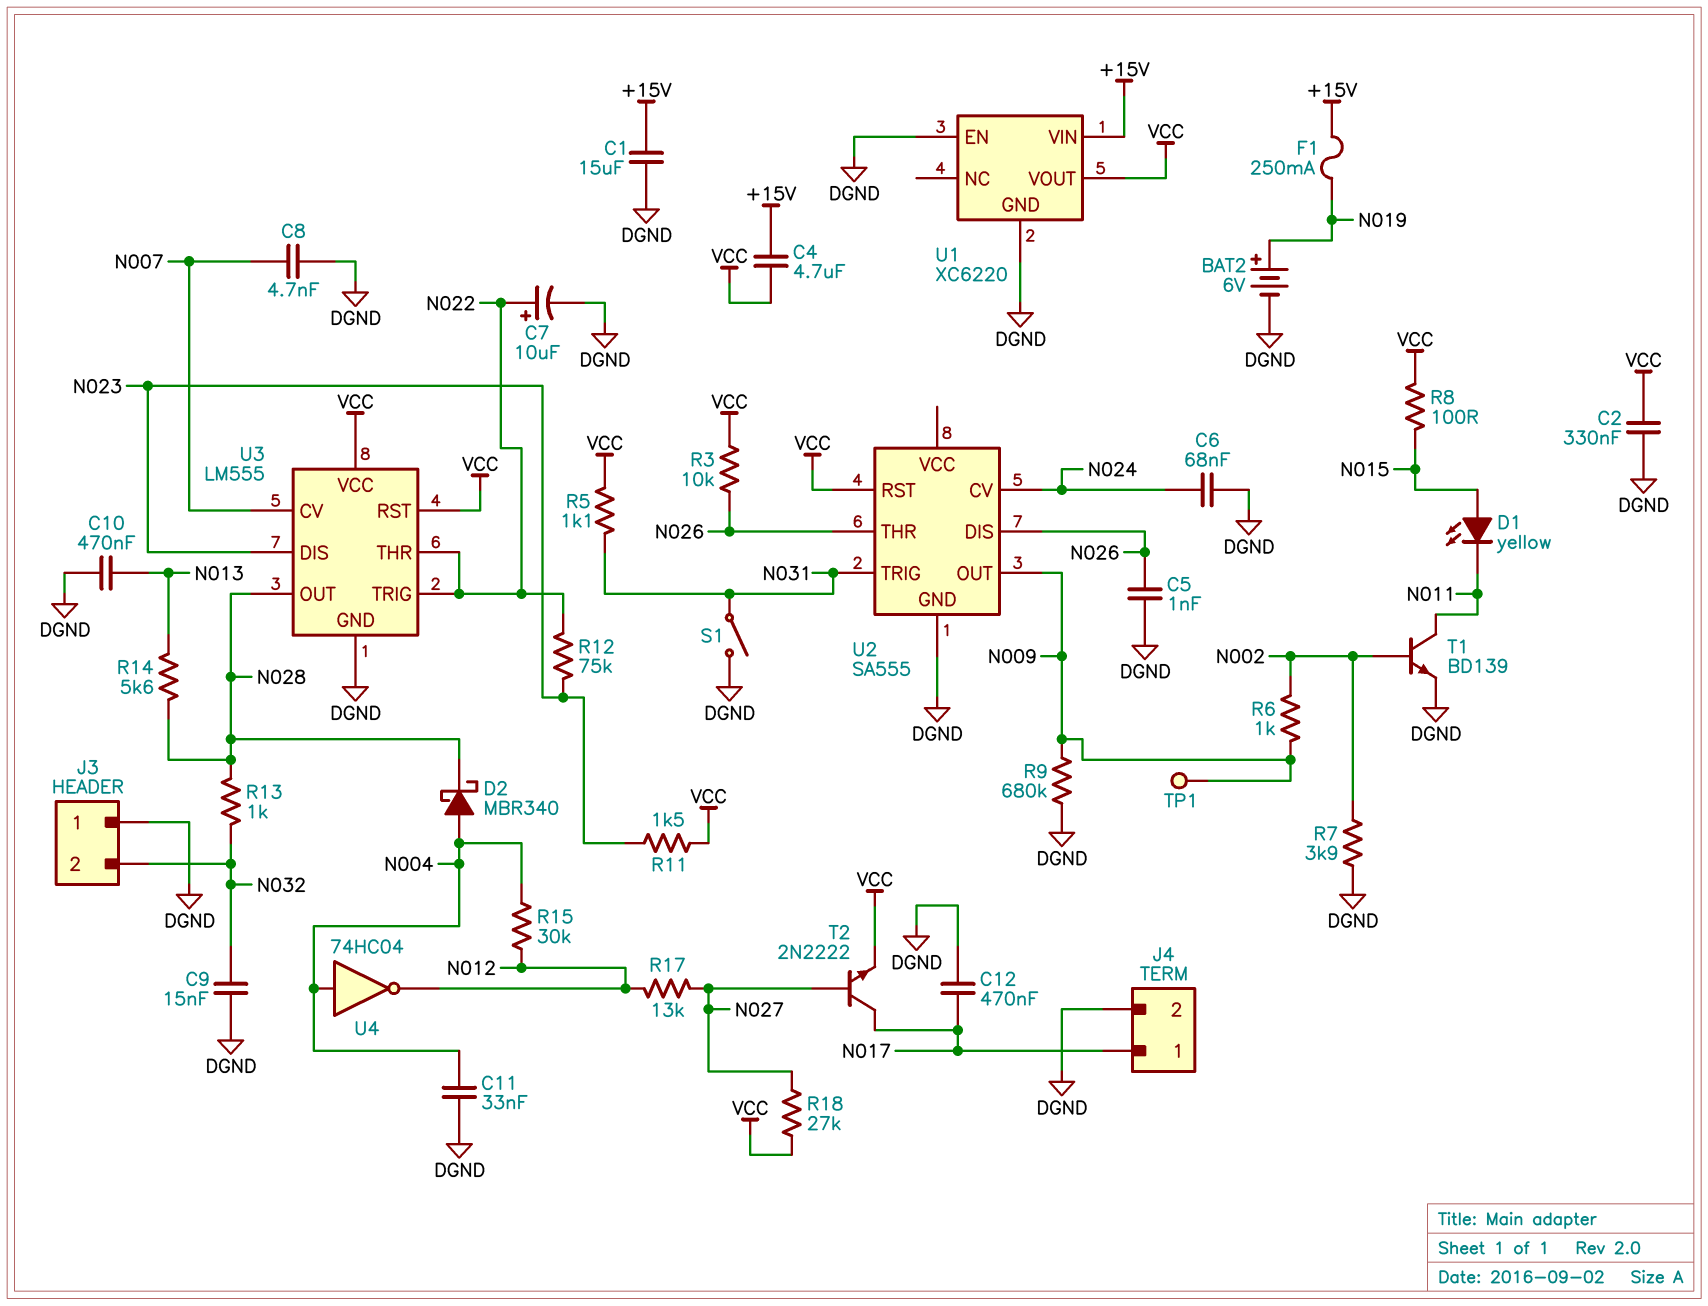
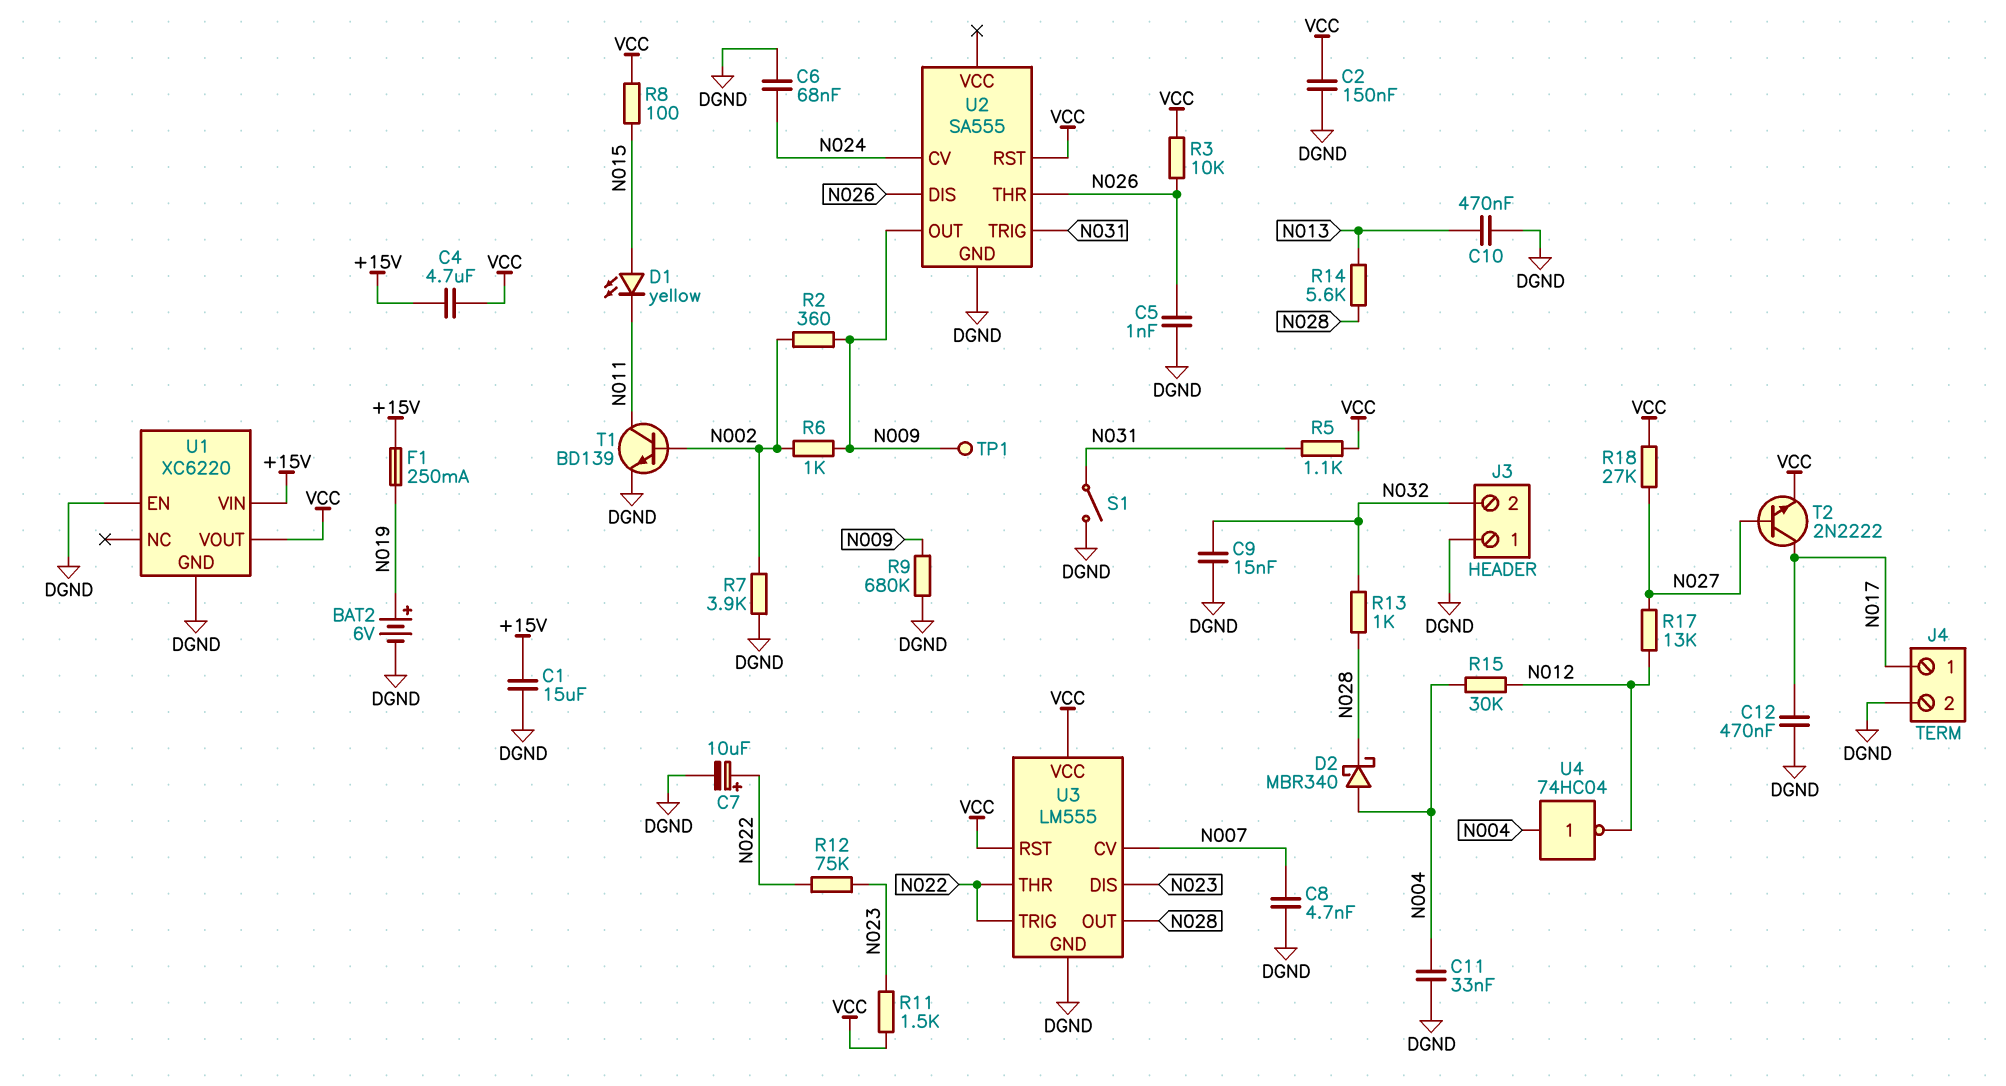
C2: 330nF (DGND, VCC) -> 150nF (DGND, VCC)
R2: none -> 360 (N002, N009)

